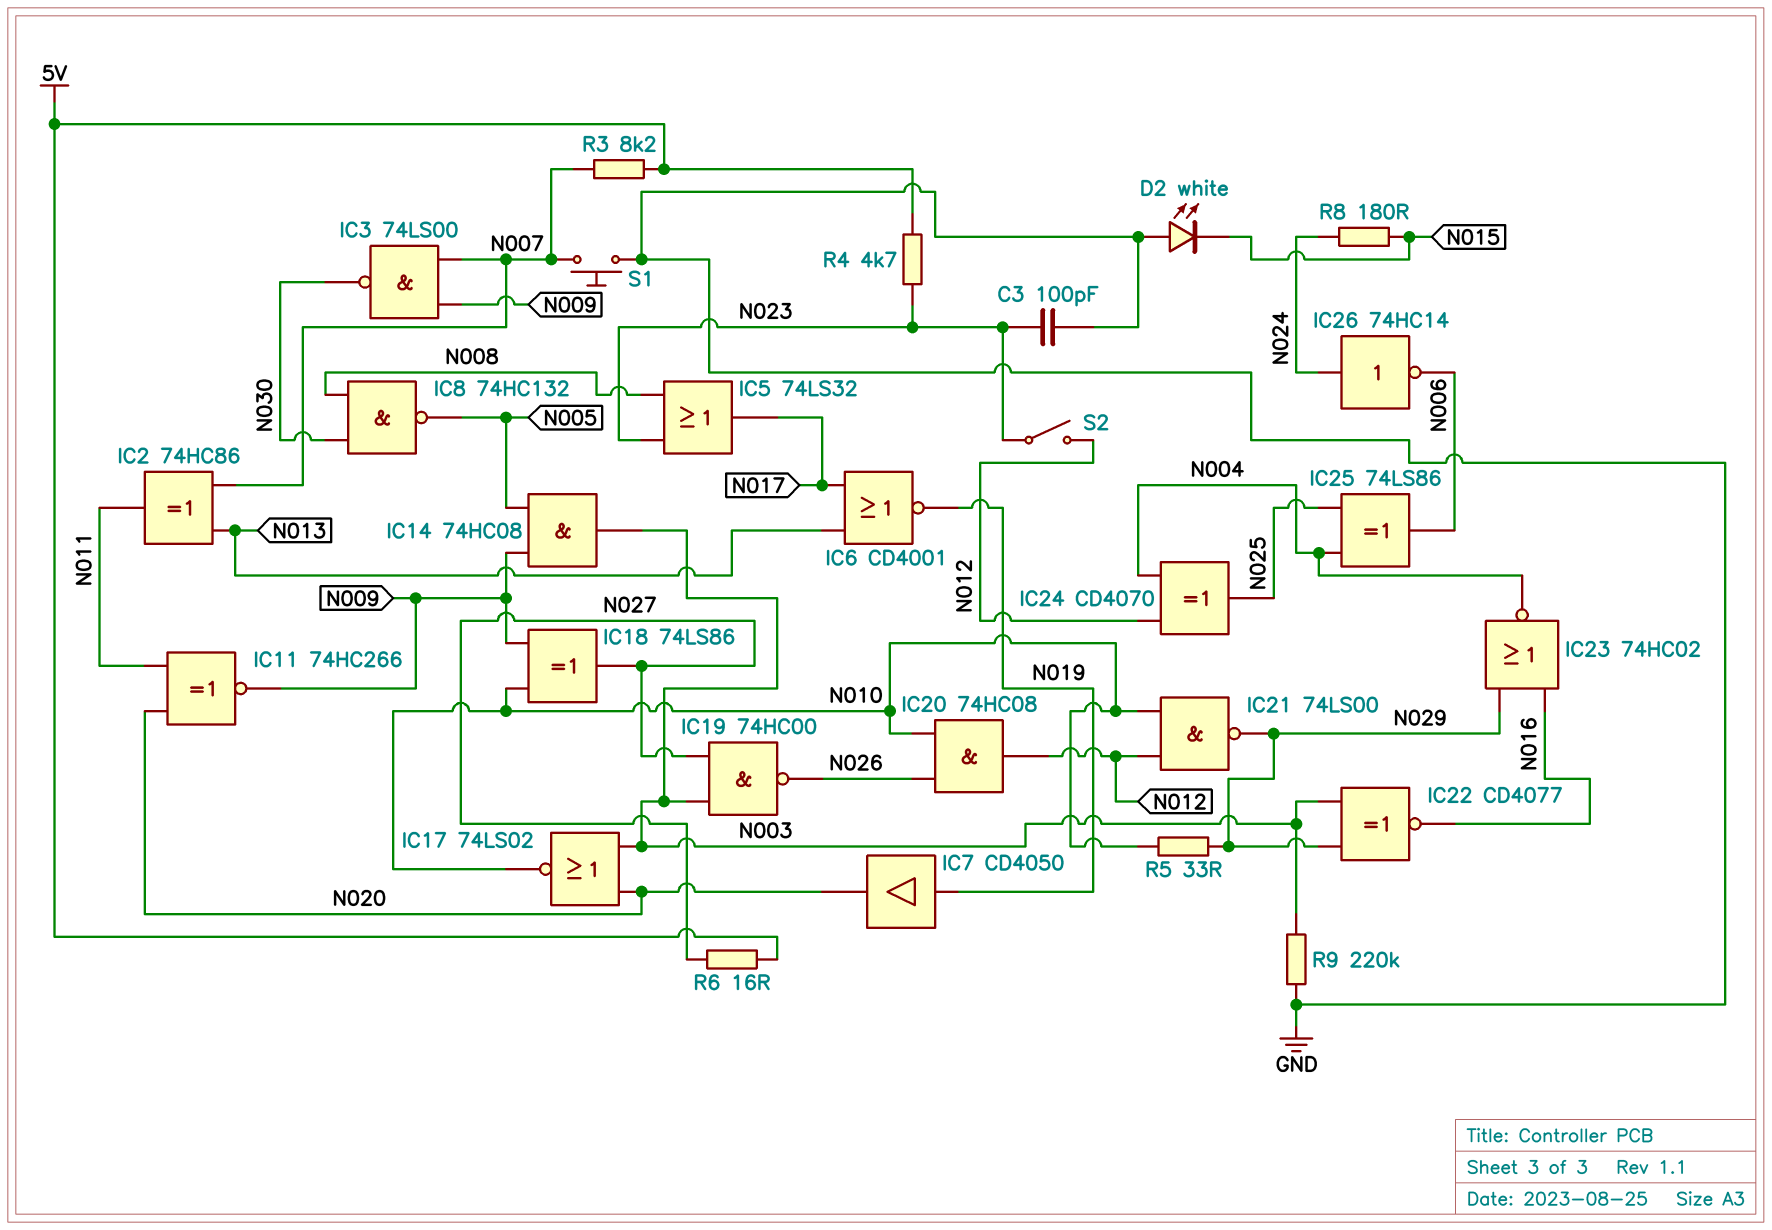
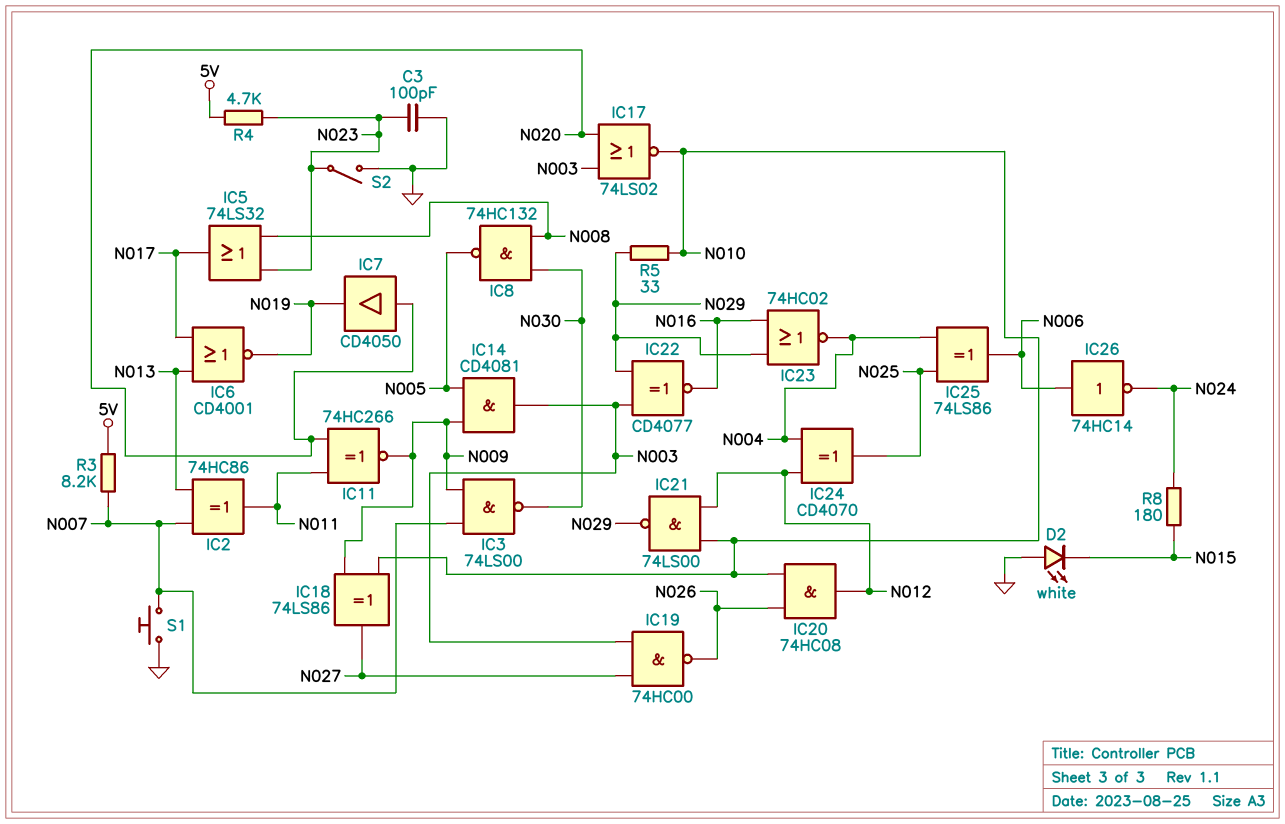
IC7: buffer CD4050 (in N019, out N020) -> buffer CD4050 (in N020, out N019)
IC14: AND 74HC08 (in N005, in N009, out N003) -> AND CD4081 (in N005, in N009, out N003)
IC26: NOT 74HC14 (in N024, out N006) -> NOT 74HC14 (in N006, out N024)
R6: 16 (5V, N027) -> none
R9: 220k (GND, N003) -> none
S2: switch (N012, N023) -> switch (GND, N023)

